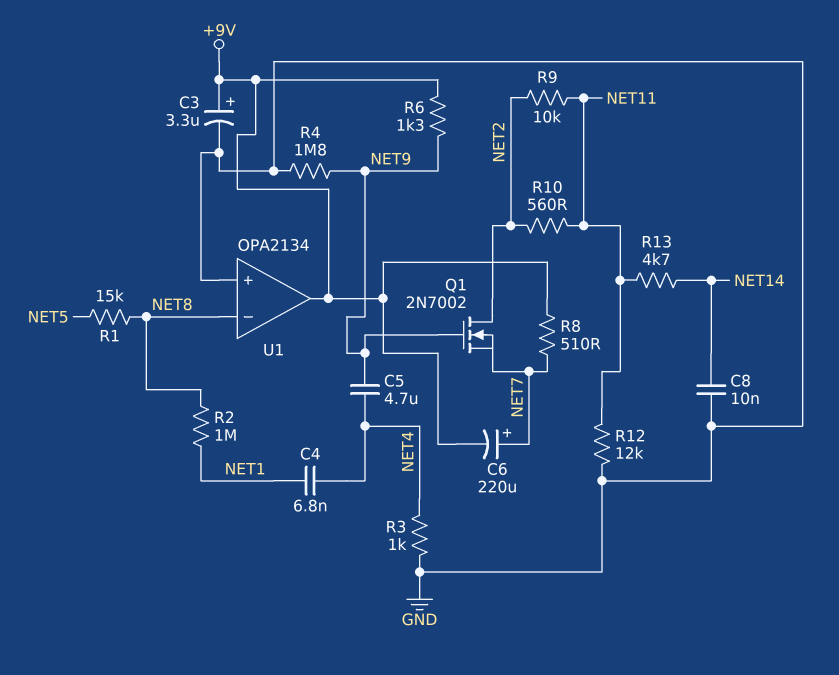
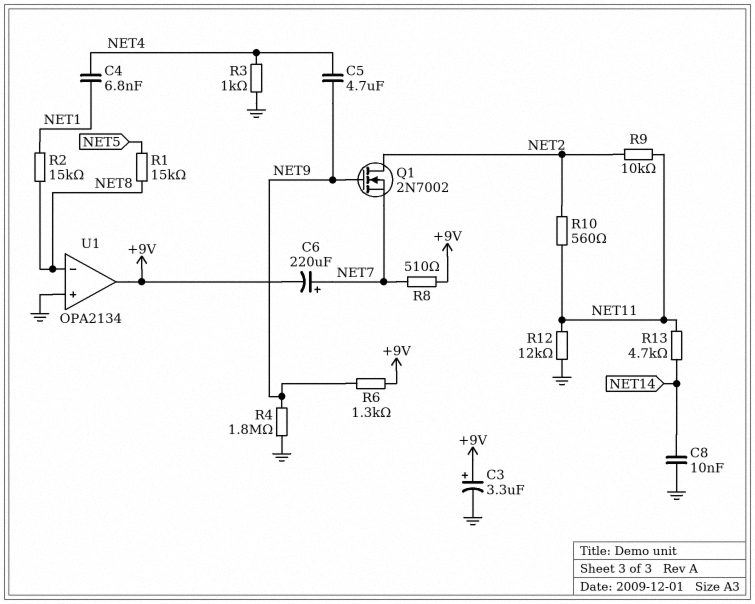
R2: 1M (NET1, NET8) -> 15k (NET1, NET8)

